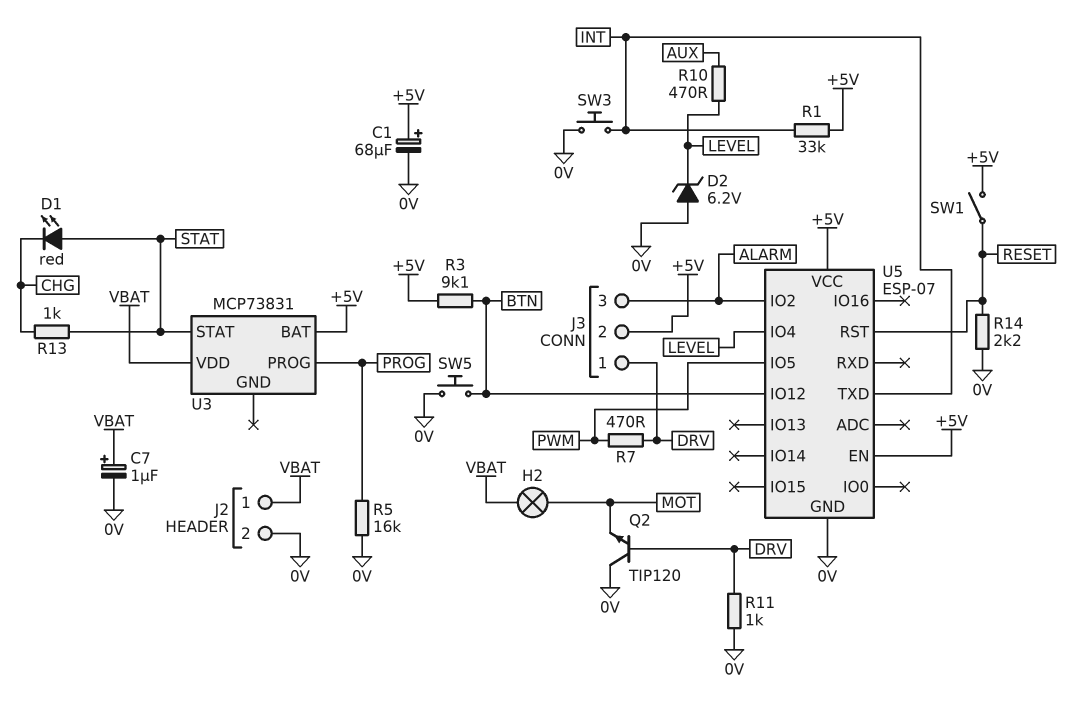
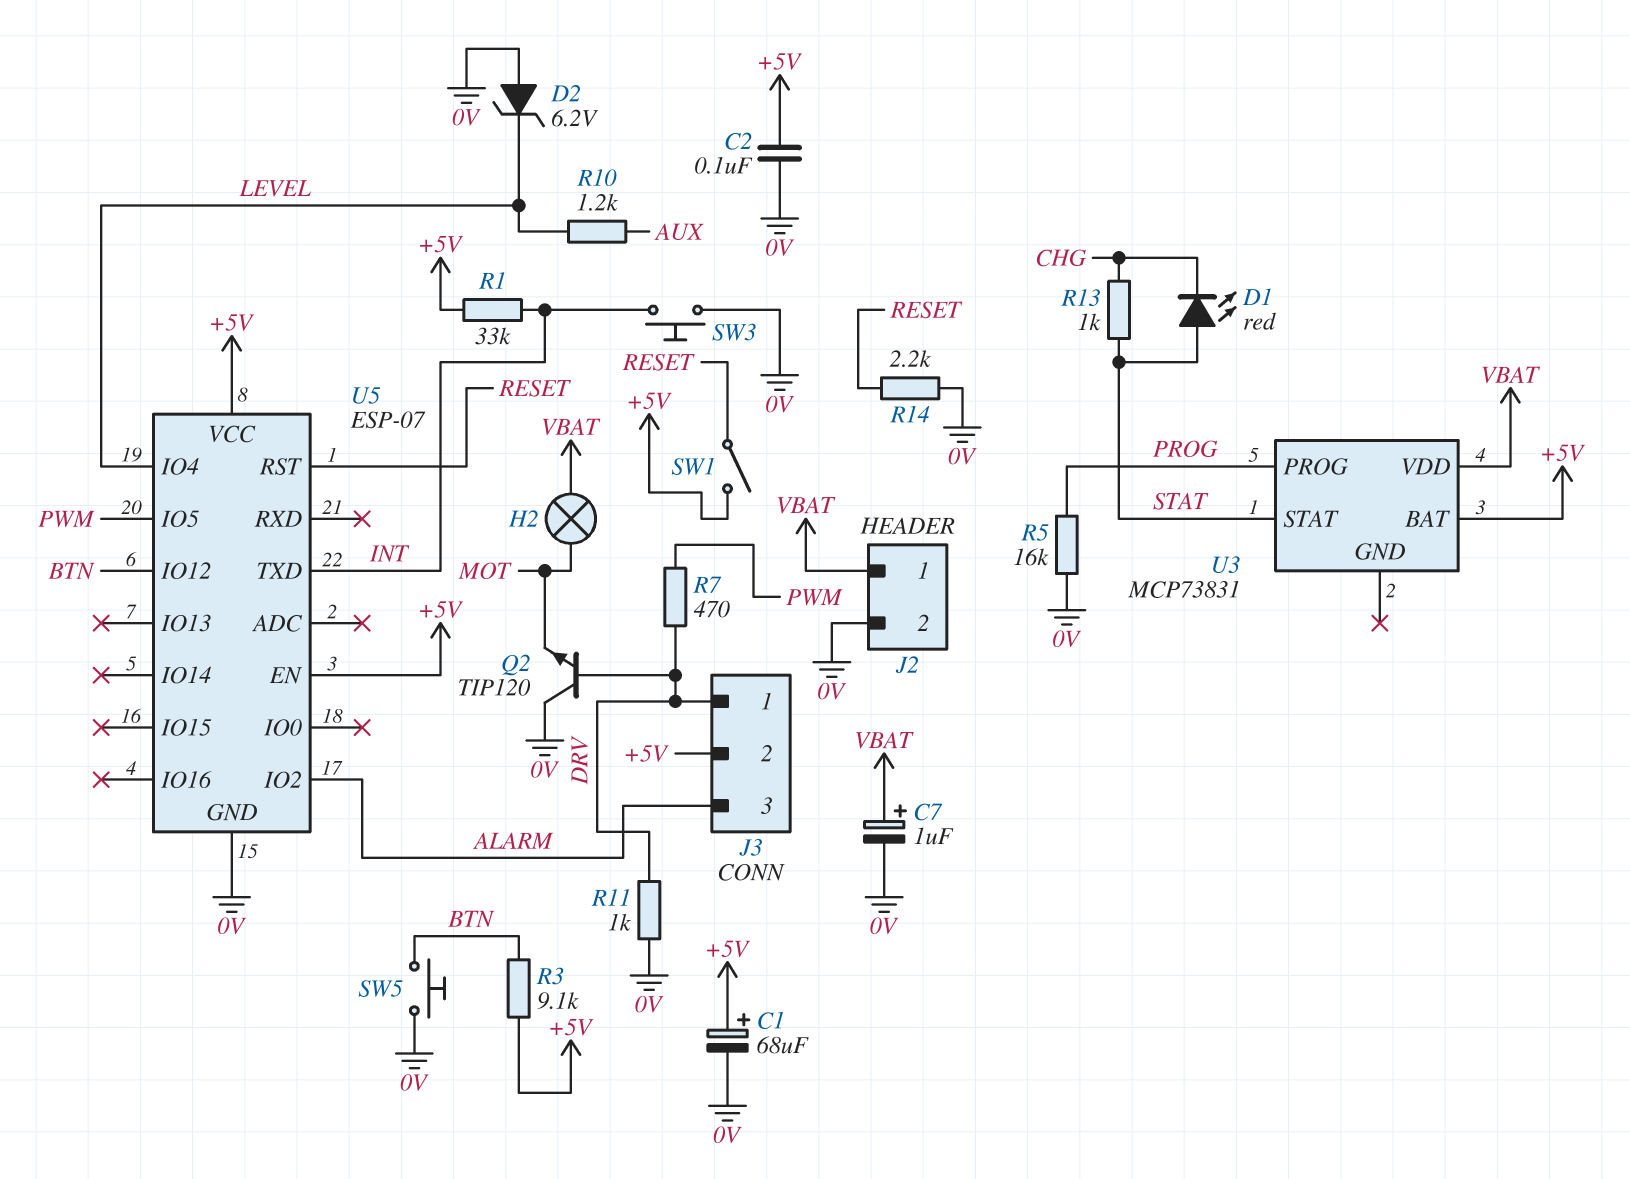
C2: none -> 100nF (+5V, 0V)
R10: 470 (AUX, LEVEL) -> 1.2k (AUX, LEVEL)

